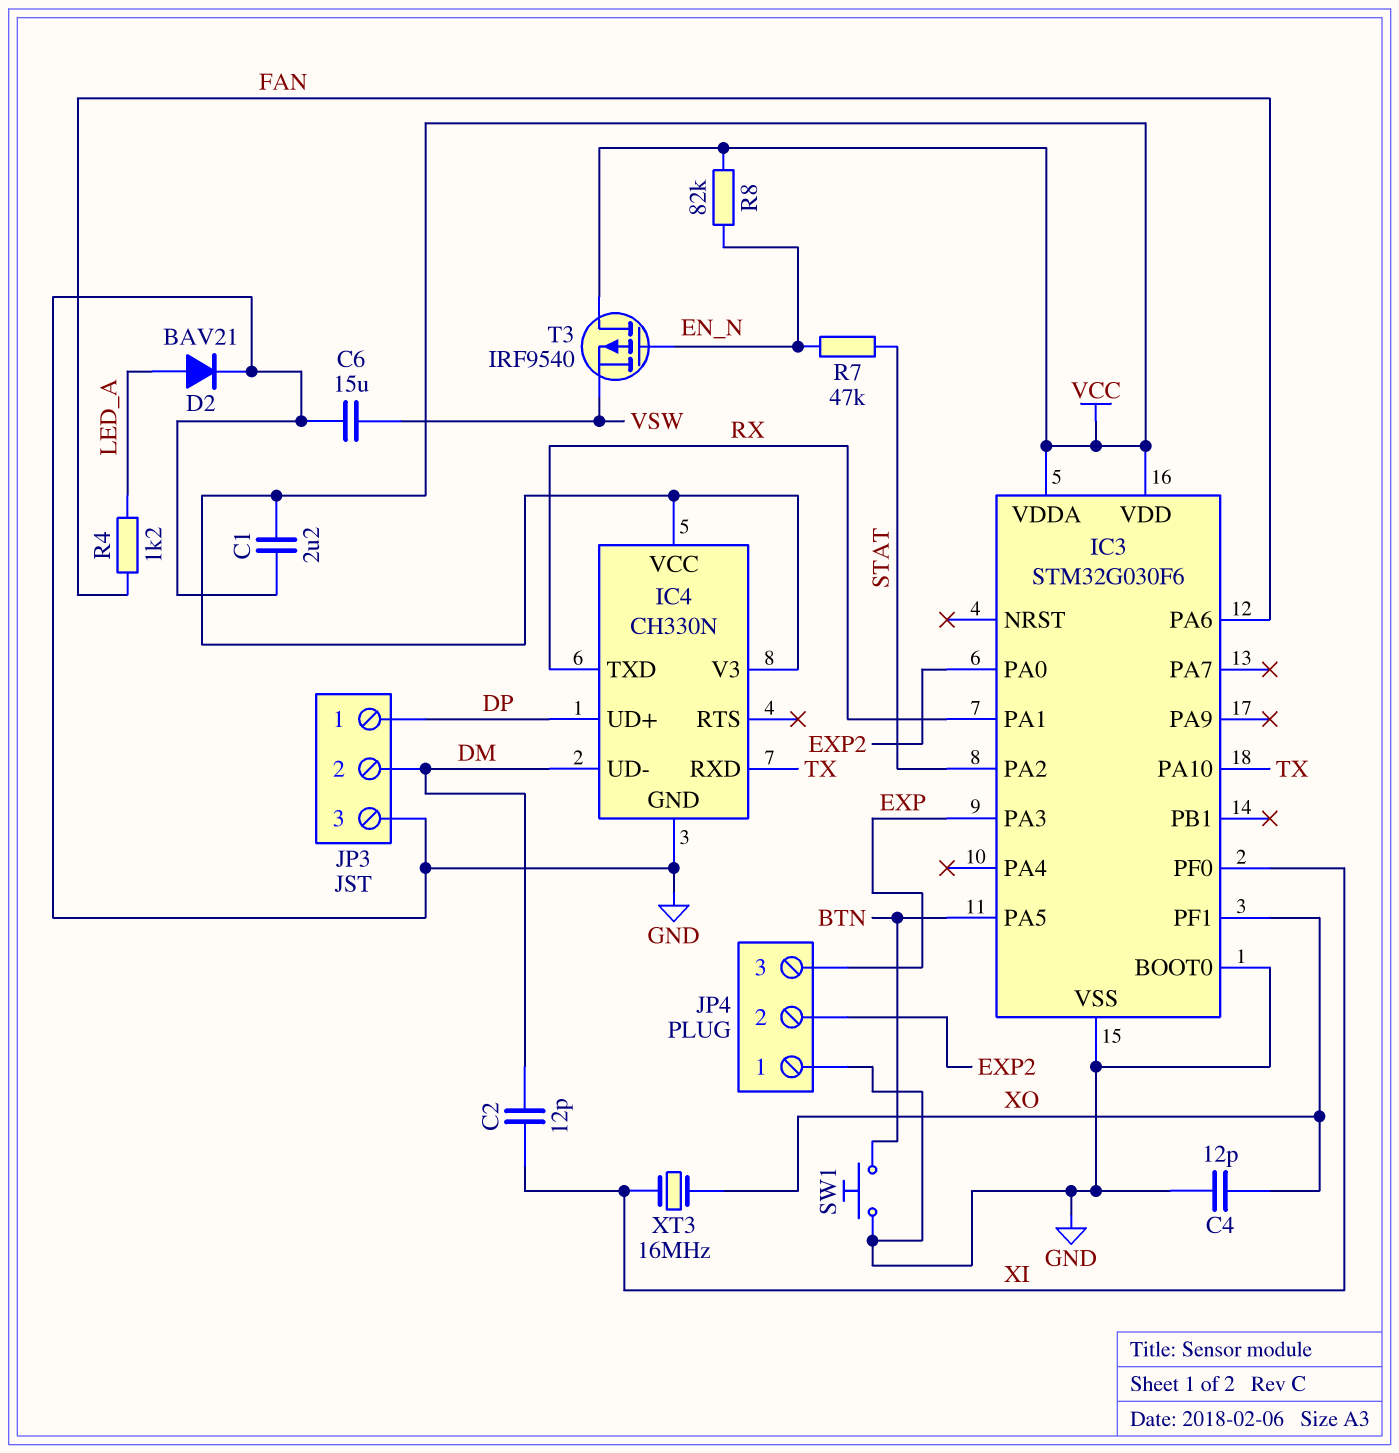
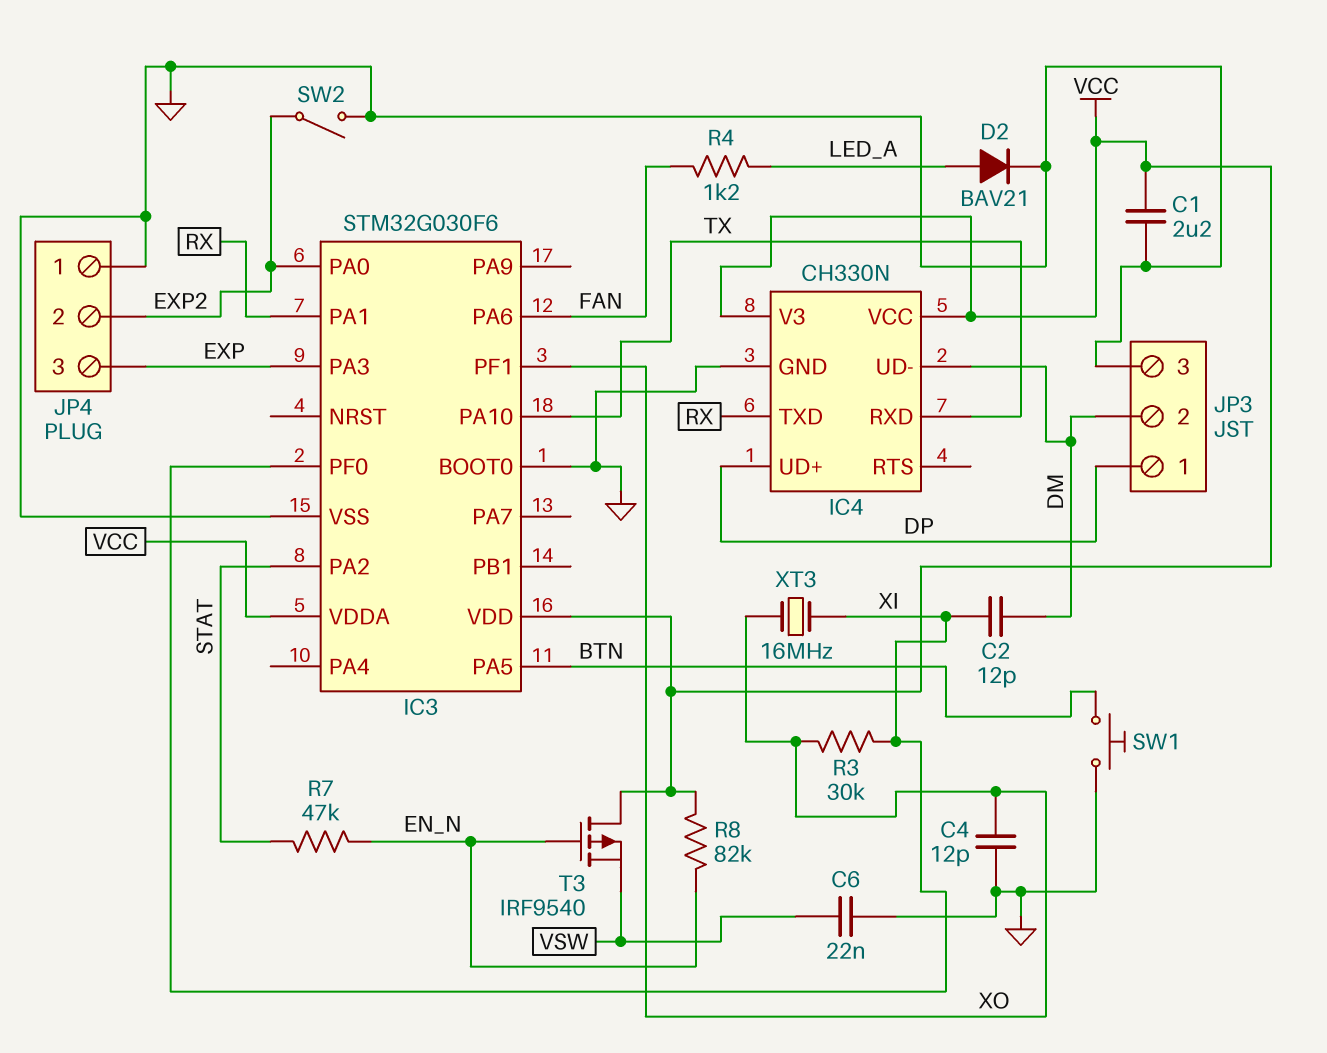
C6: 15uF (GND, VSW) -> 22nF (GND, VSW)
R3: none -> 30k (XI, XO)
SW2: none -> switch (EXP2, GND)

